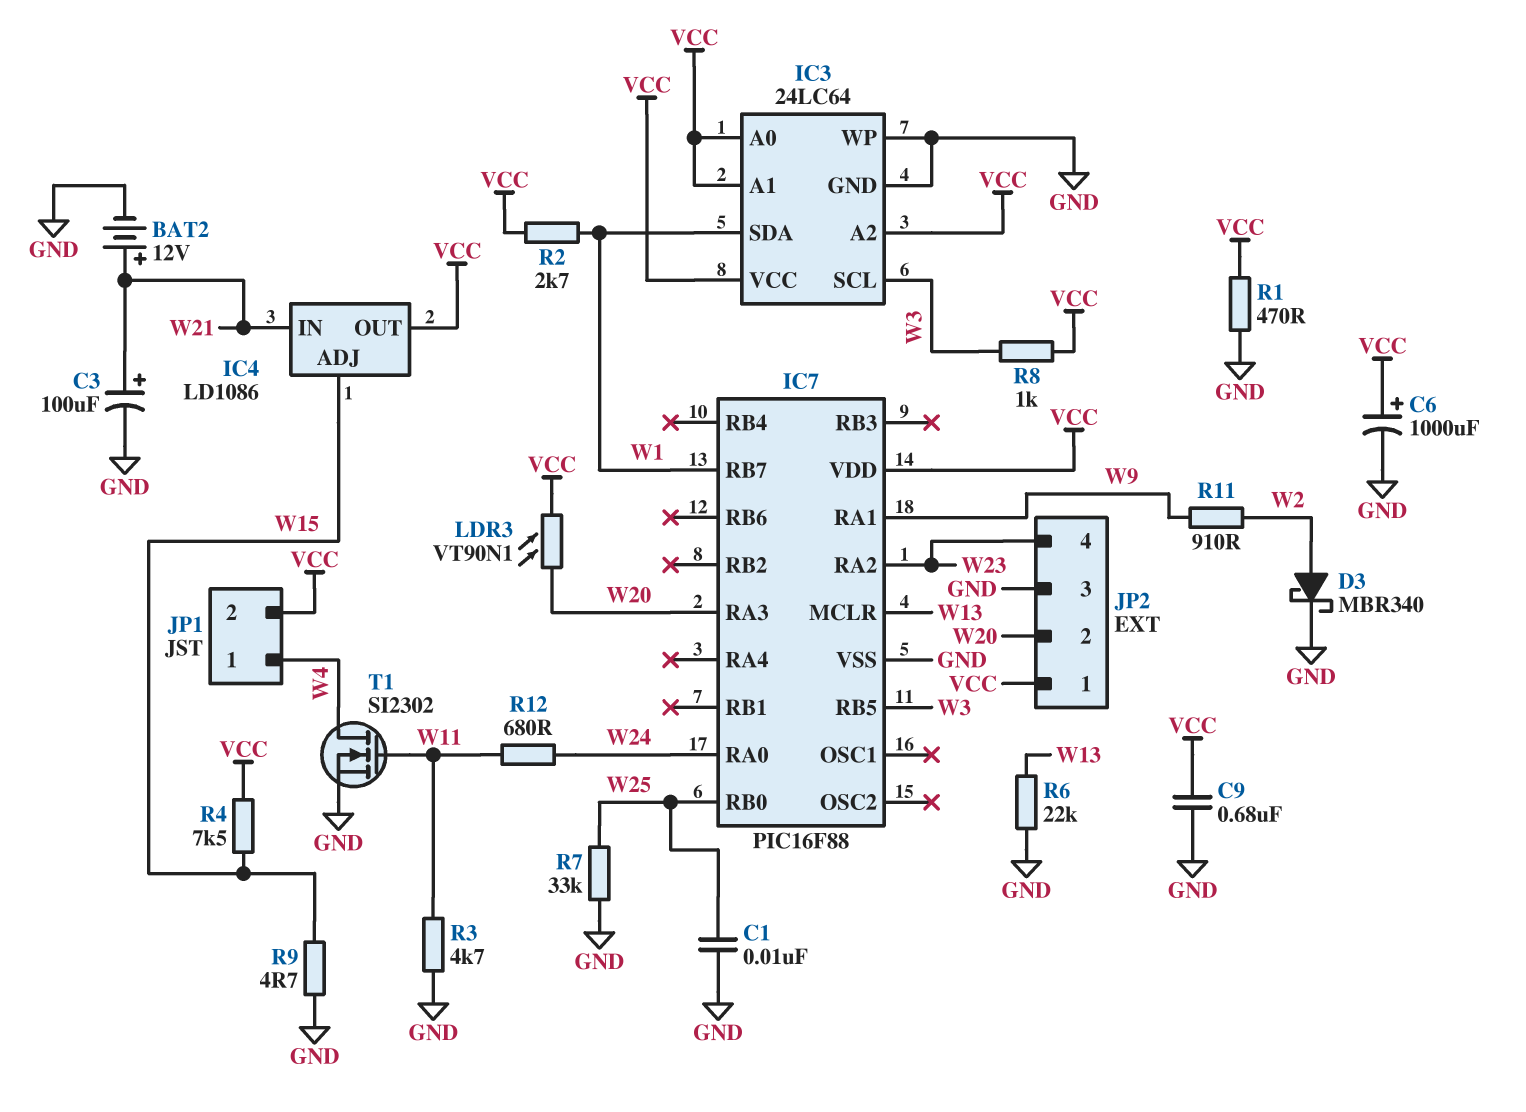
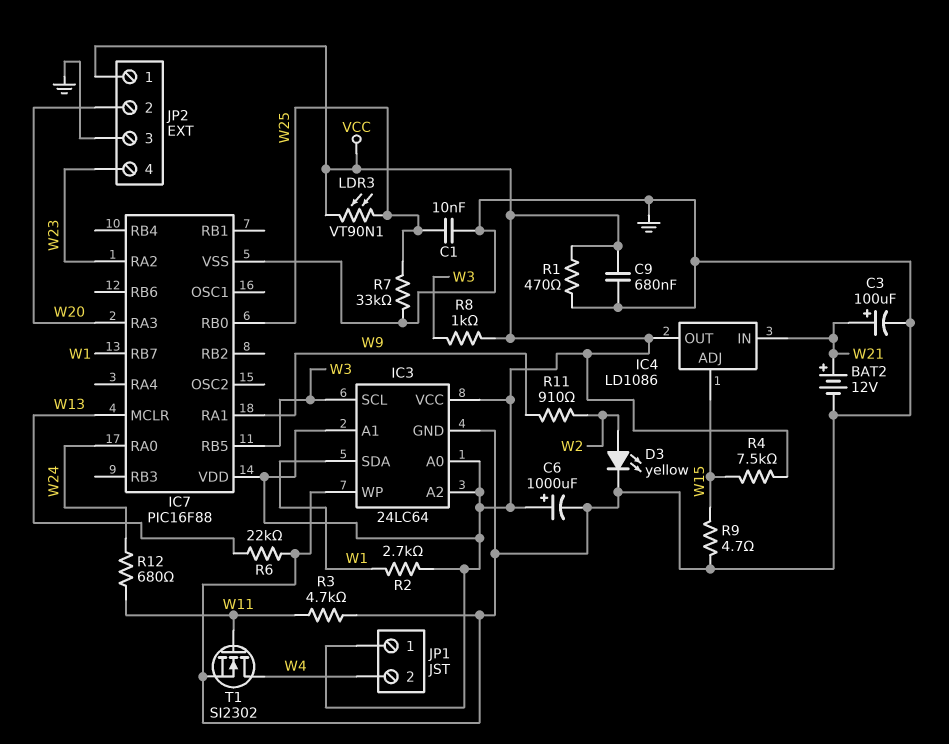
D3: schottky MBR340 (A W2, K GND) -> LED yellow (A W2, K GND)
JP1 pin 1: W4 -> VCC
JP1 pin 2: VCC -> W4
LDR3: VT90N1 (VCC, W20) -> VT90N1 (VCC, W25)

